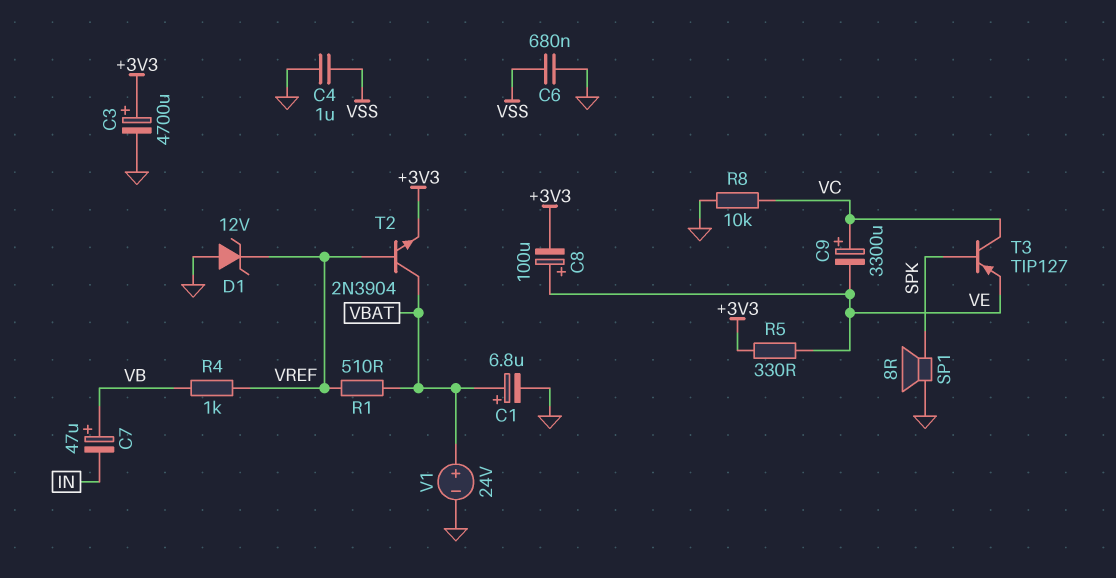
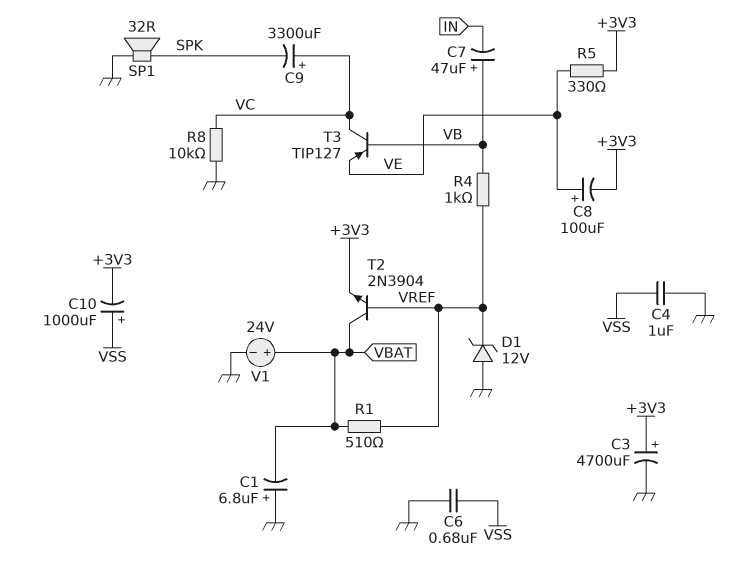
C1: 6.8uF (plus VBAT, minus GND) -> 6.8uF (plus GND, minus VBAT)
C9: 3300uF (plus VC, minus VE) -> 3300uF (plus VC, minus SPK)
C10: none -> 1000uF (plus VSS, minus +3V3)
SP1: speaker 8R (GND, SPK) -> speaker 32R (GND, SPK)
T3: PNP TIP127 (B SPK, C VC, E VE) -> PNP TIP127 (B VB, C VC, E VE)

